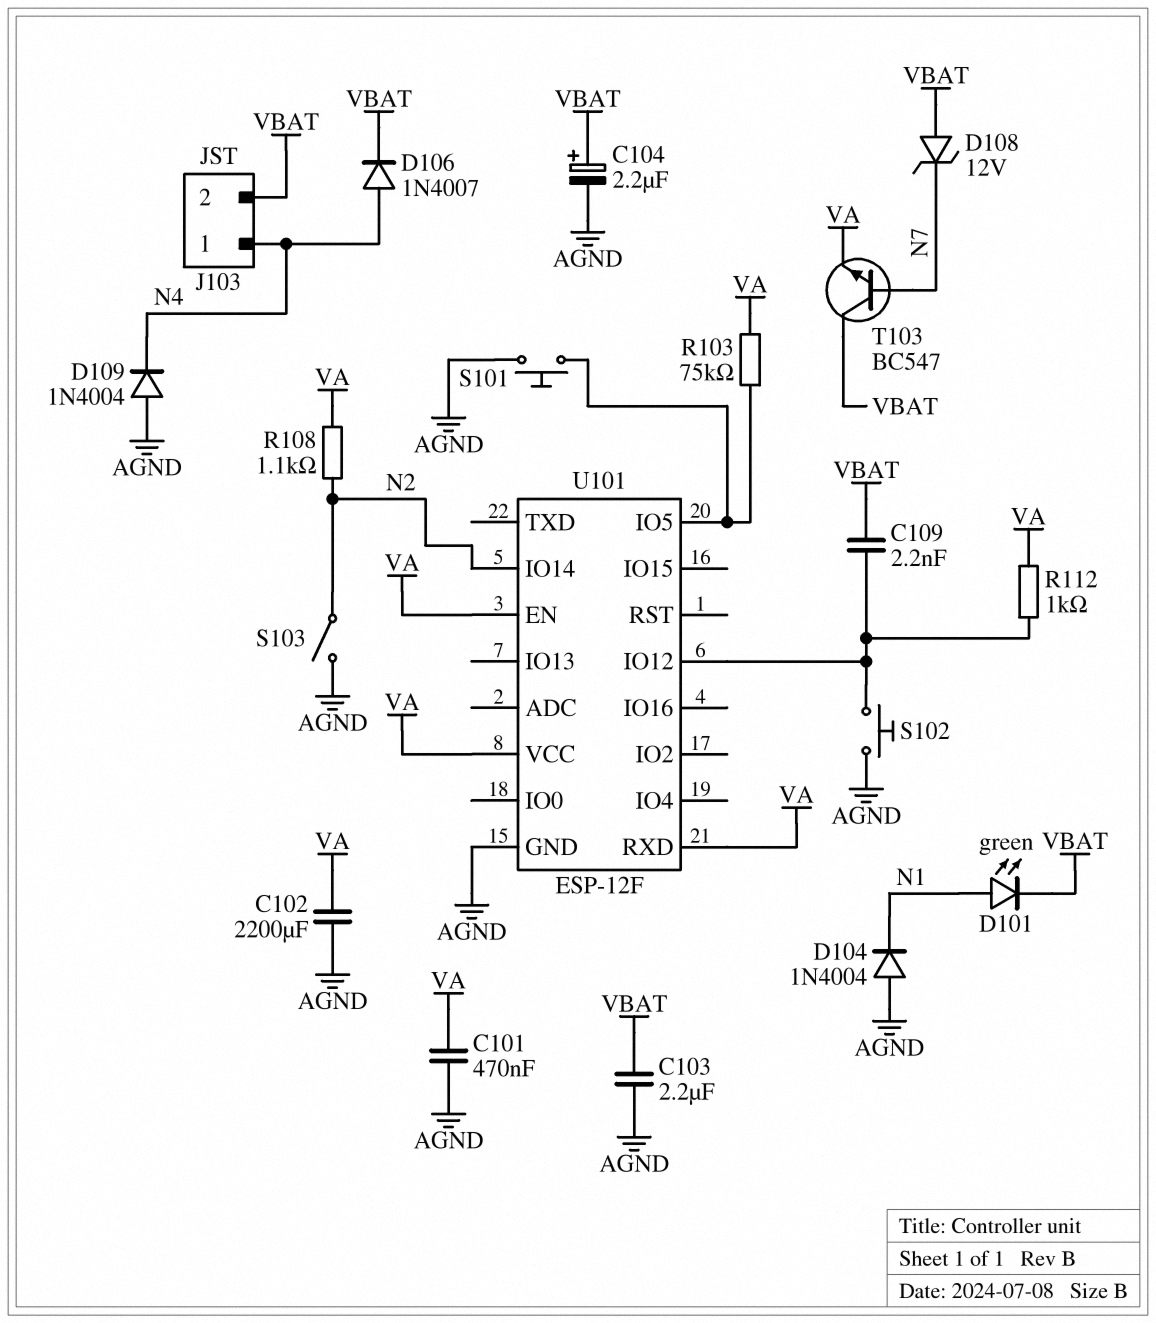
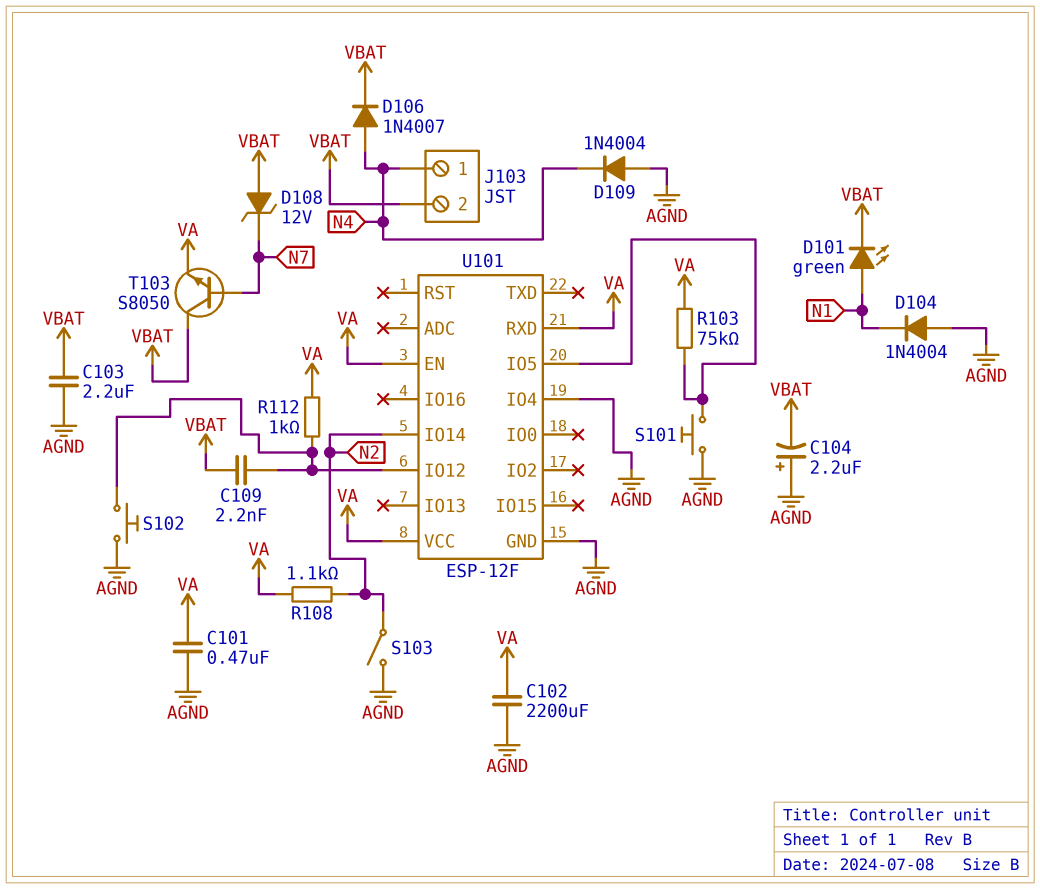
C104: 2.2uF (plus VBAT, minus AGND) -> 2.2uF (plus AGND, minus VBAT)
T103: NPN BC547 (B N7, C VBAT, E VA) -> NPN S8050 (B N7, C VBAT, E VA)
U101 pin IO4: none -> AGND

